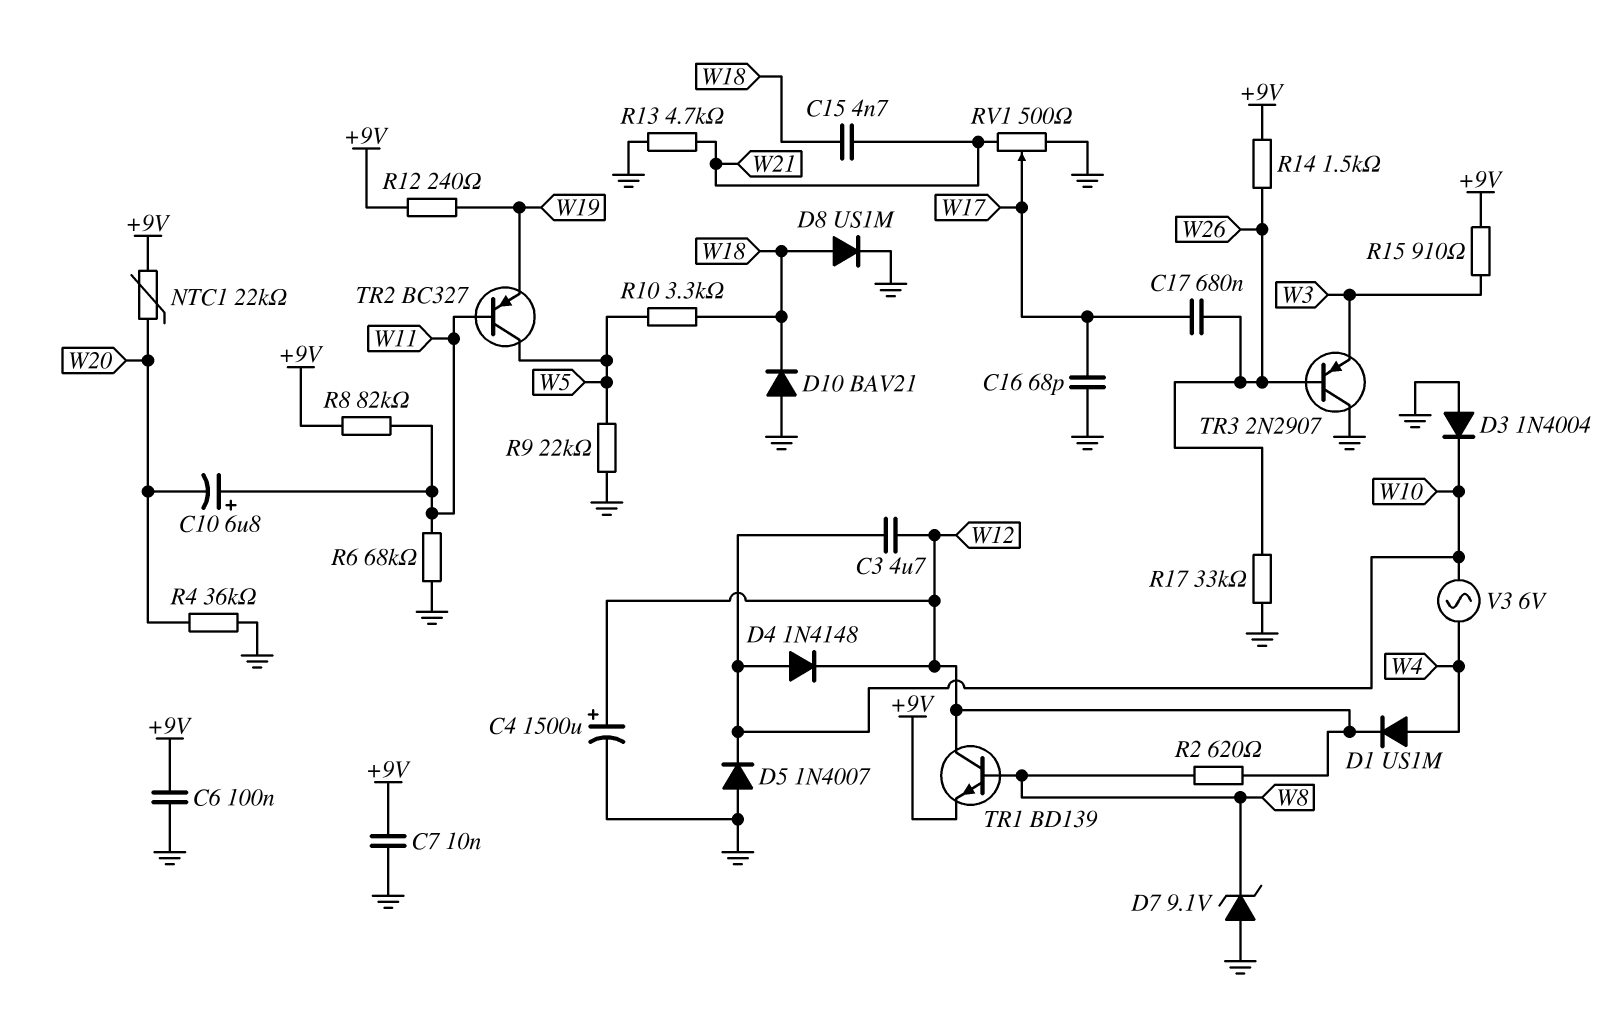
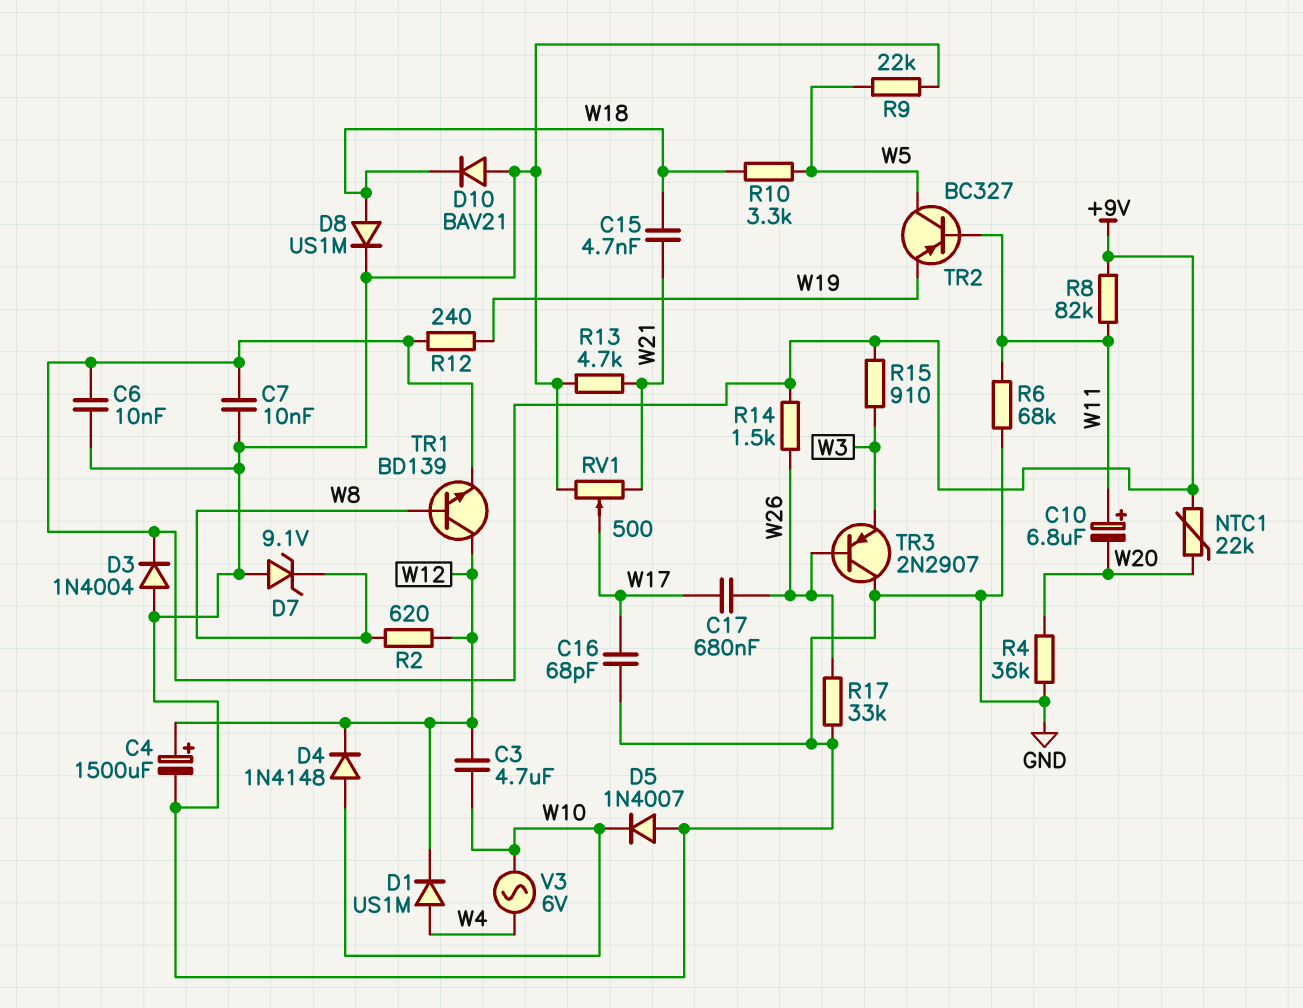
C6: 100nF (+9V, GND) -> 10nF (+9V, GND)
D3: diode 1N4004 (A GND, K W10) -> diode 1N4004 (A GND, K +9V)

